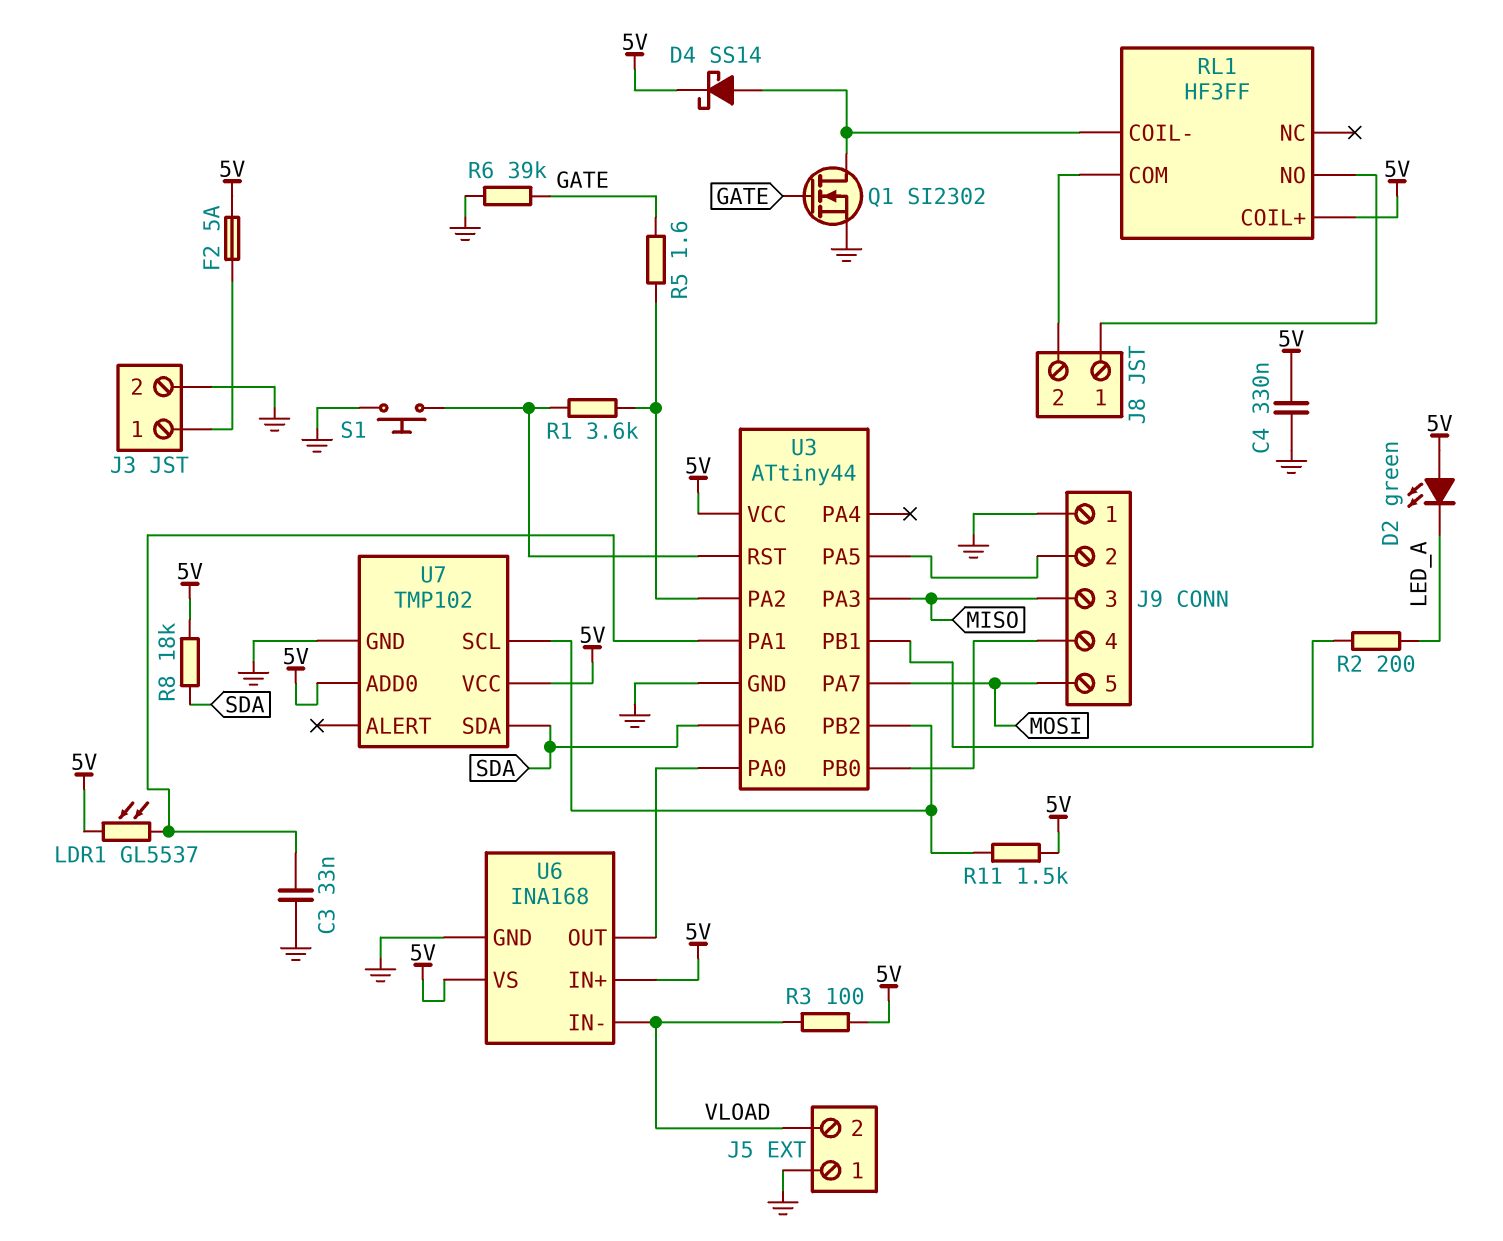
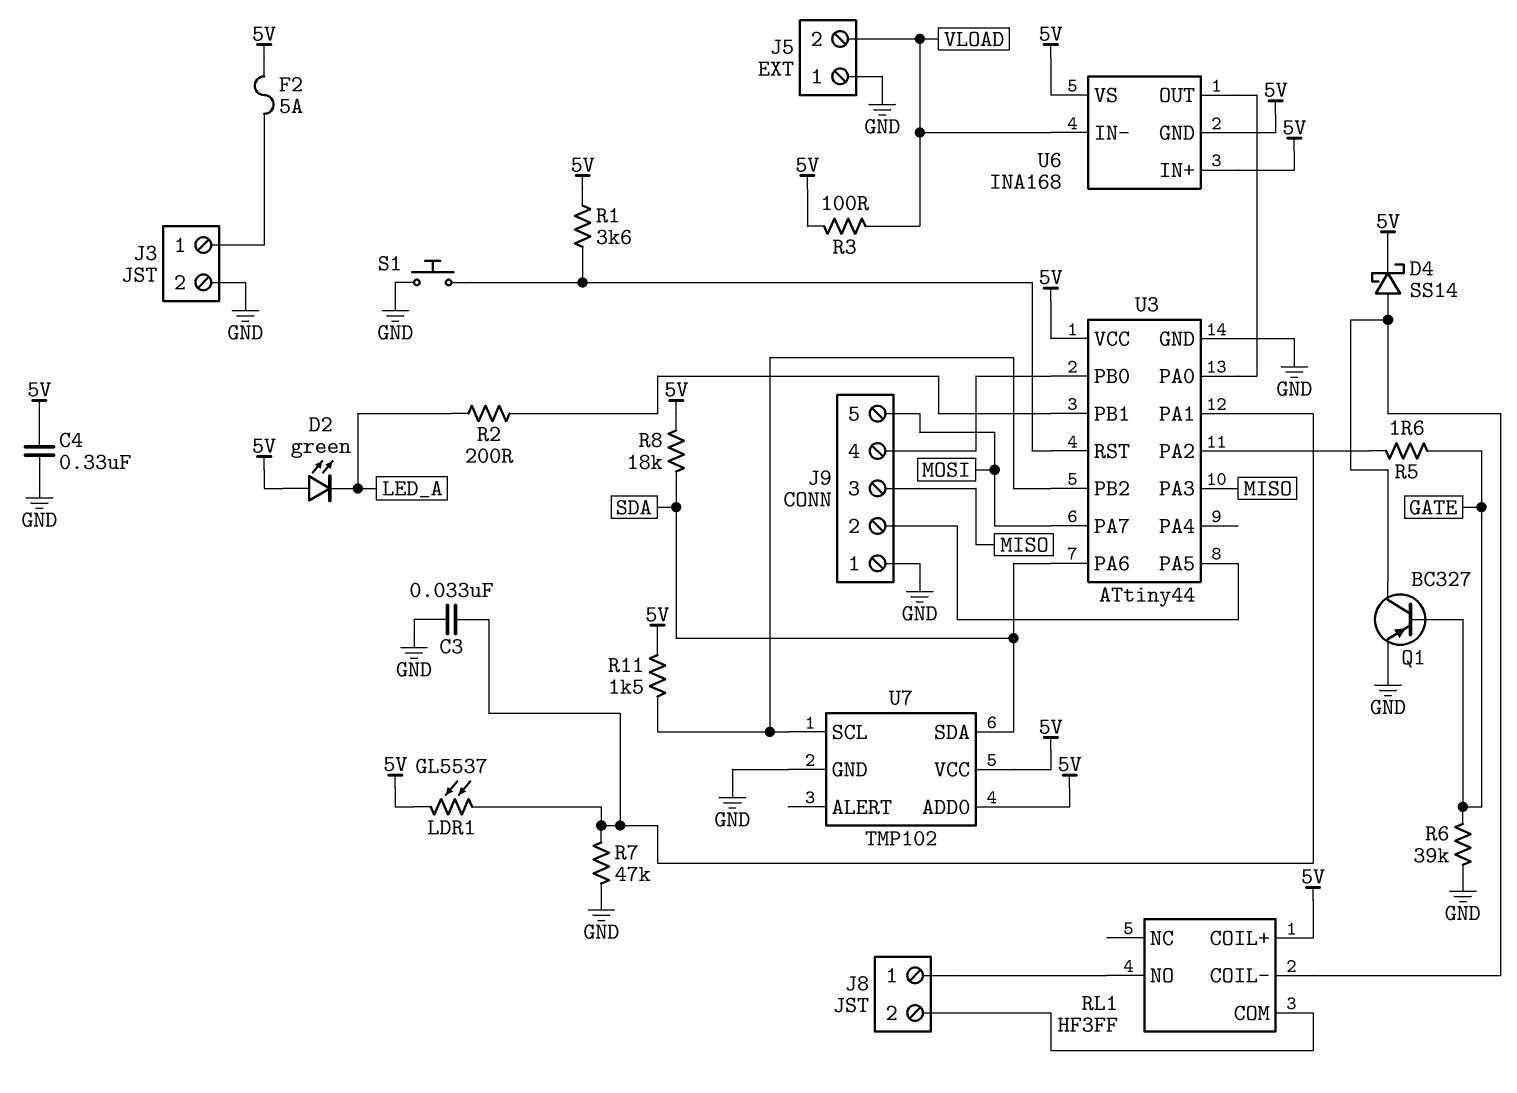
Q1: NMOS SI2302 (G GATE, D RL1/COIL-, S GND) -> PNP BC327 (B GATE, C RL1/COIL-, E GND)
R1: 3.6k (U3/PA2, U3/RST) -> 3.6k (5V, U3/RST)
R7: none -> 47k (GND, U3/PA1)
U6 pin GND: GND -> 5V

